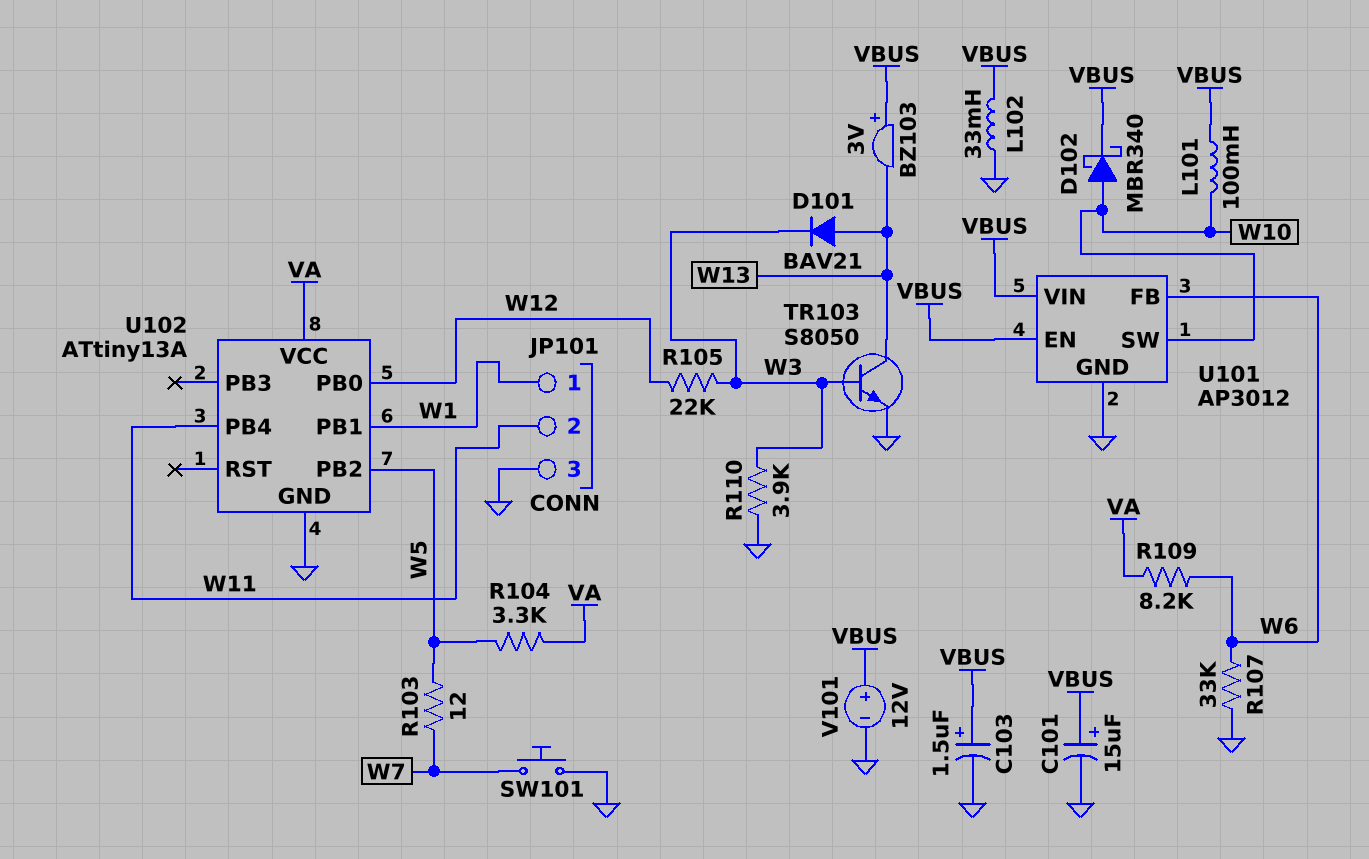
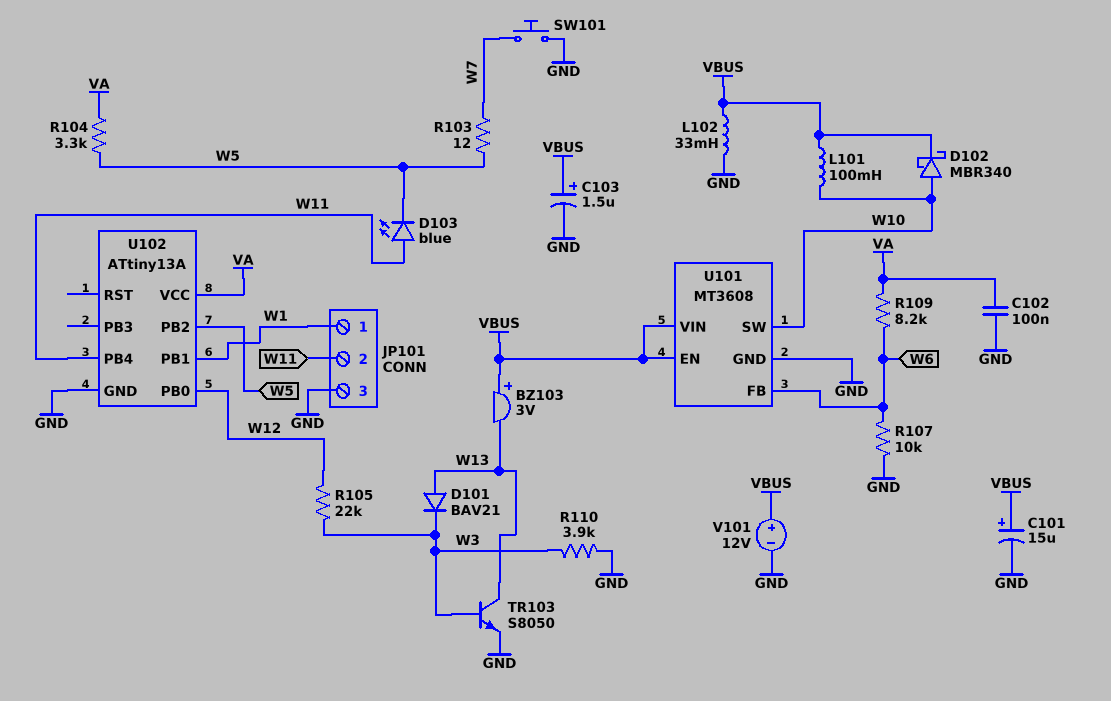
C102: none -> 100nF (GND, VA)
D103: none -> LED blue (A W11, K W5)
R107: 33k (GND, W6) -> 10k (GND, W6)
U101: AP3012 -> MT3608

